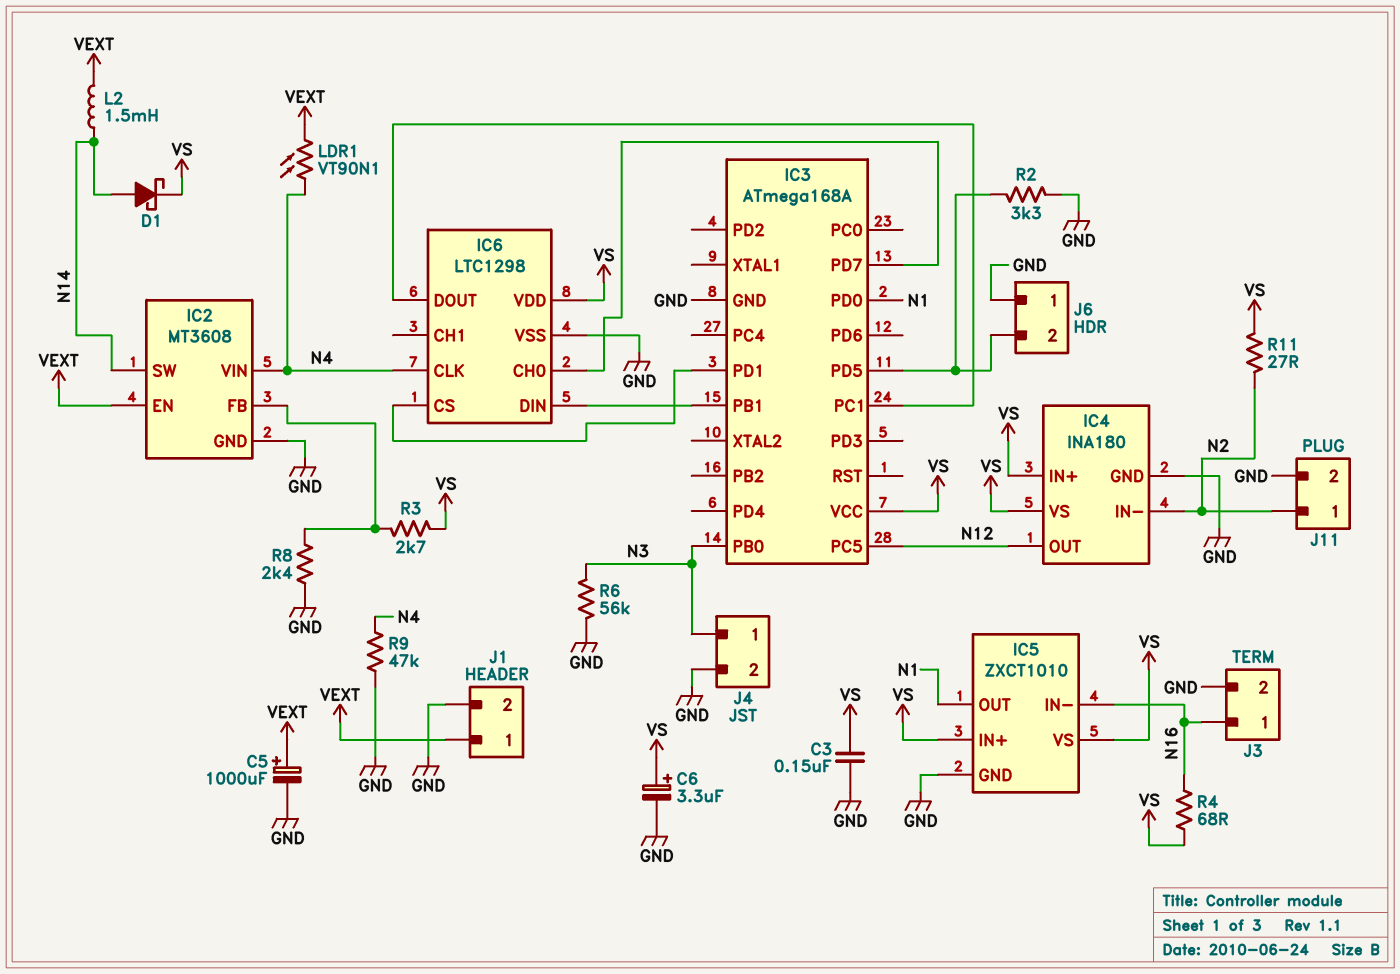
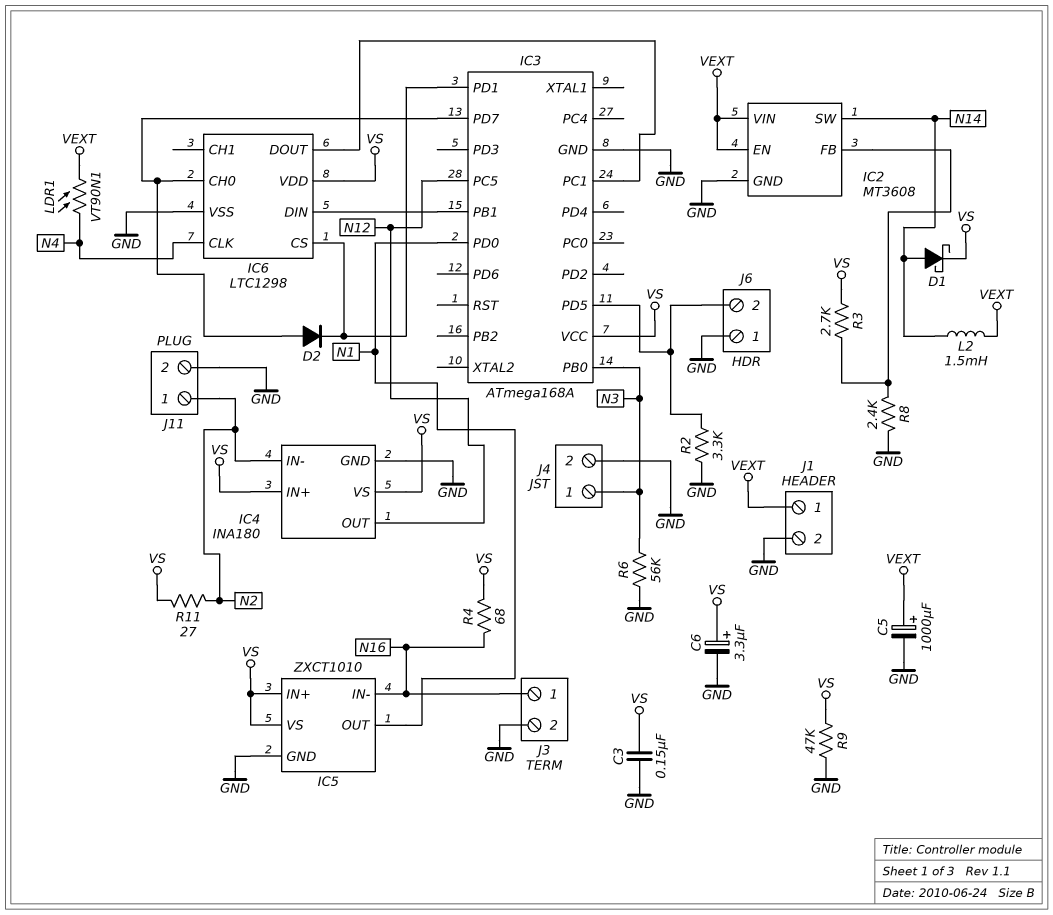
D2: none -> diode (A IC3/PD7, K IC3/PD1)
IC2 pin VIN: N4 -> VEXT
R9: 47k (GND, N4) -> 47k (GND, VS)

